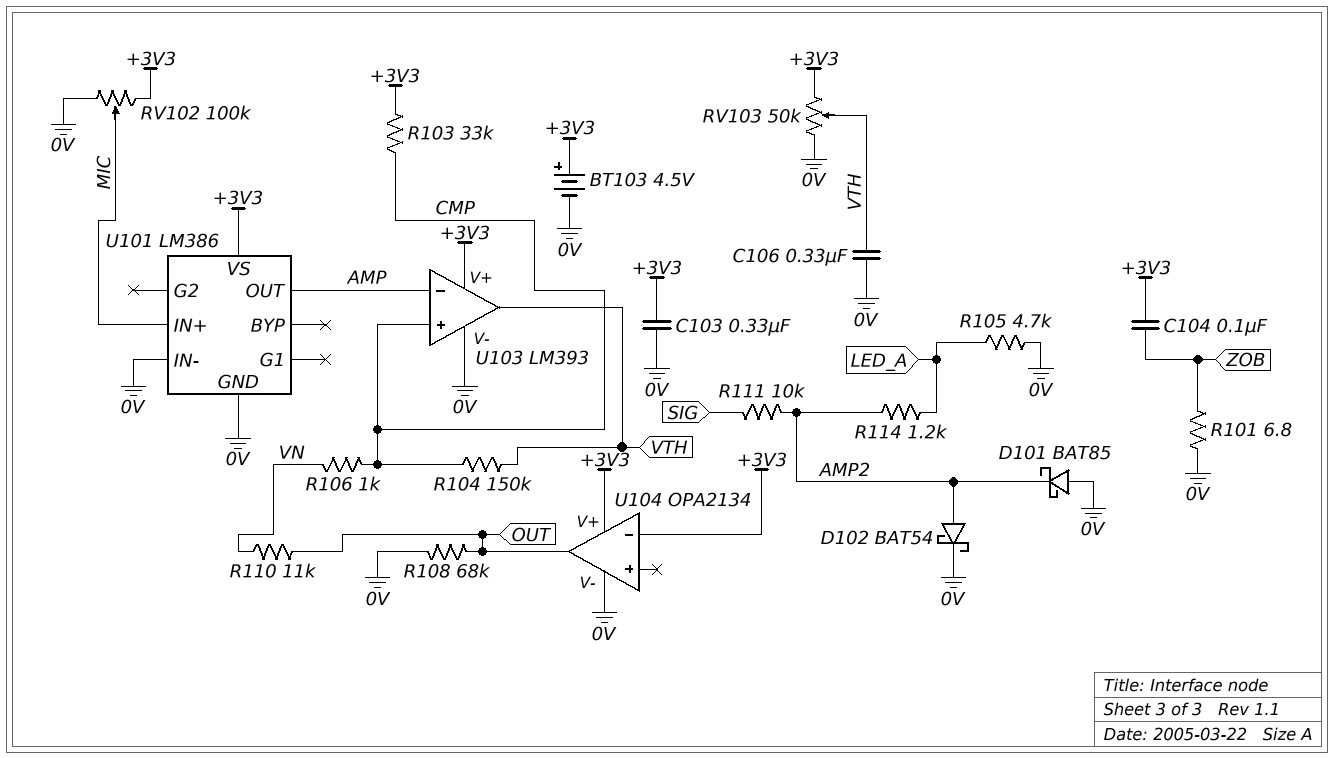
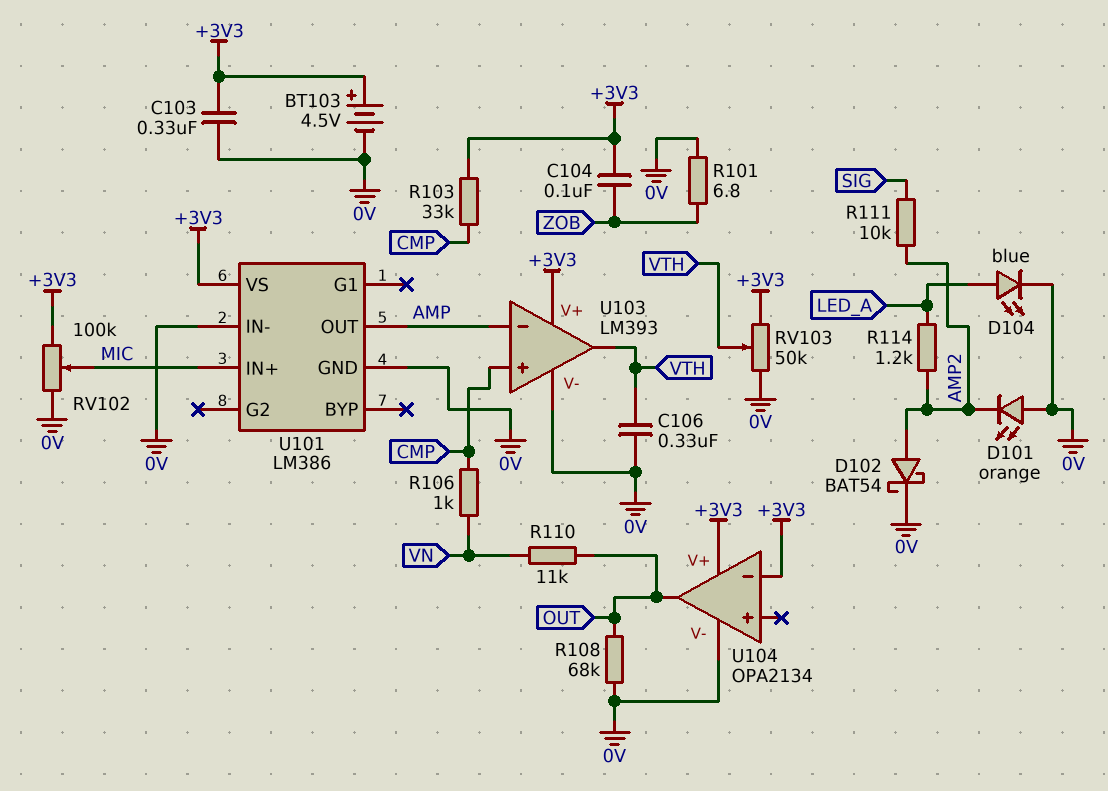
D101: schottky BAT85 (A 0V, K AMP2) -> LED orange (A 0V, K AMP2)
D104: none -> LED blue (A LED_A, K 0V)
R104: 150k (CMP, VTH) -> none
R105: 4.7k (0V, LED_A) -> none

